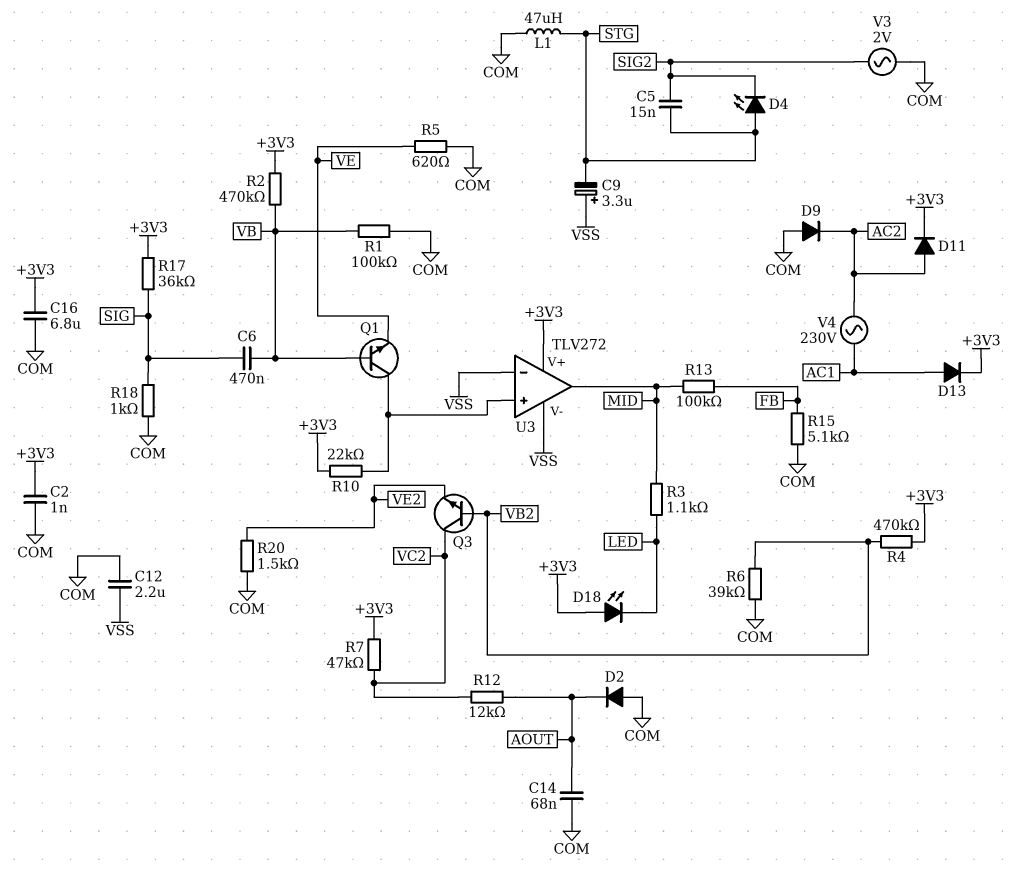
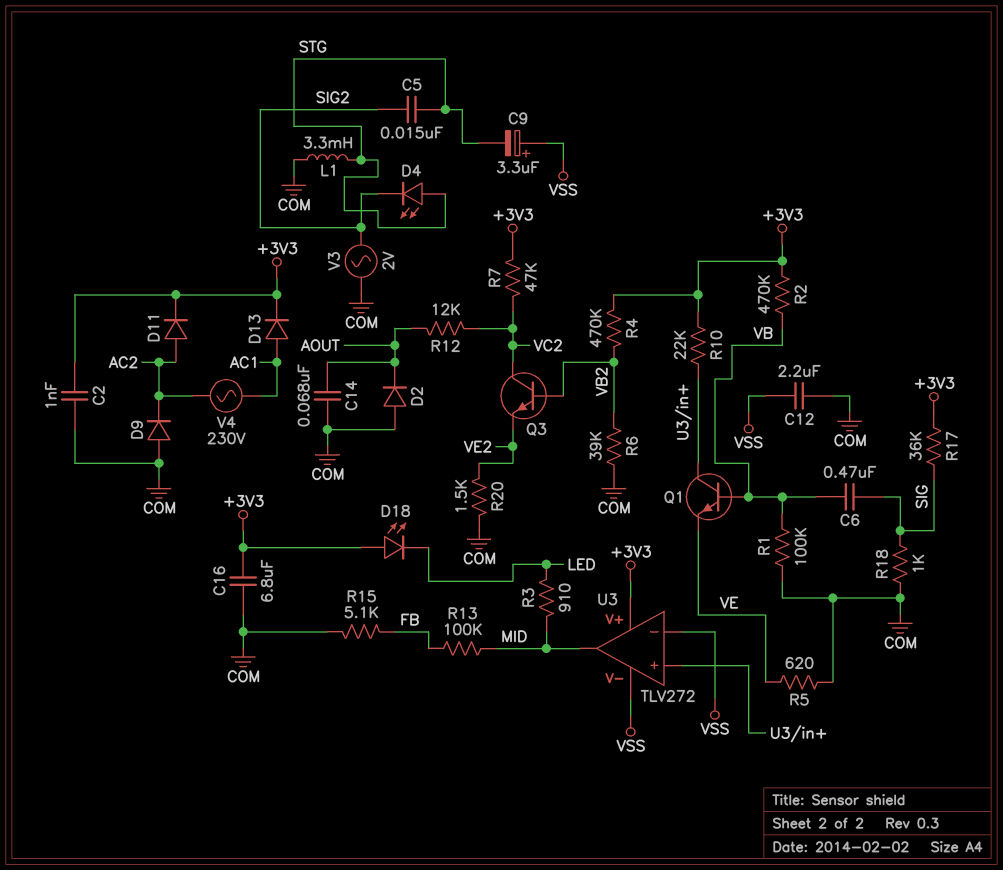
L1: 47uH (COM, STG) -> 3.3mH (COM, STG)
R3: 1.1k (LED, MID) -> 910 (LED, MID)

